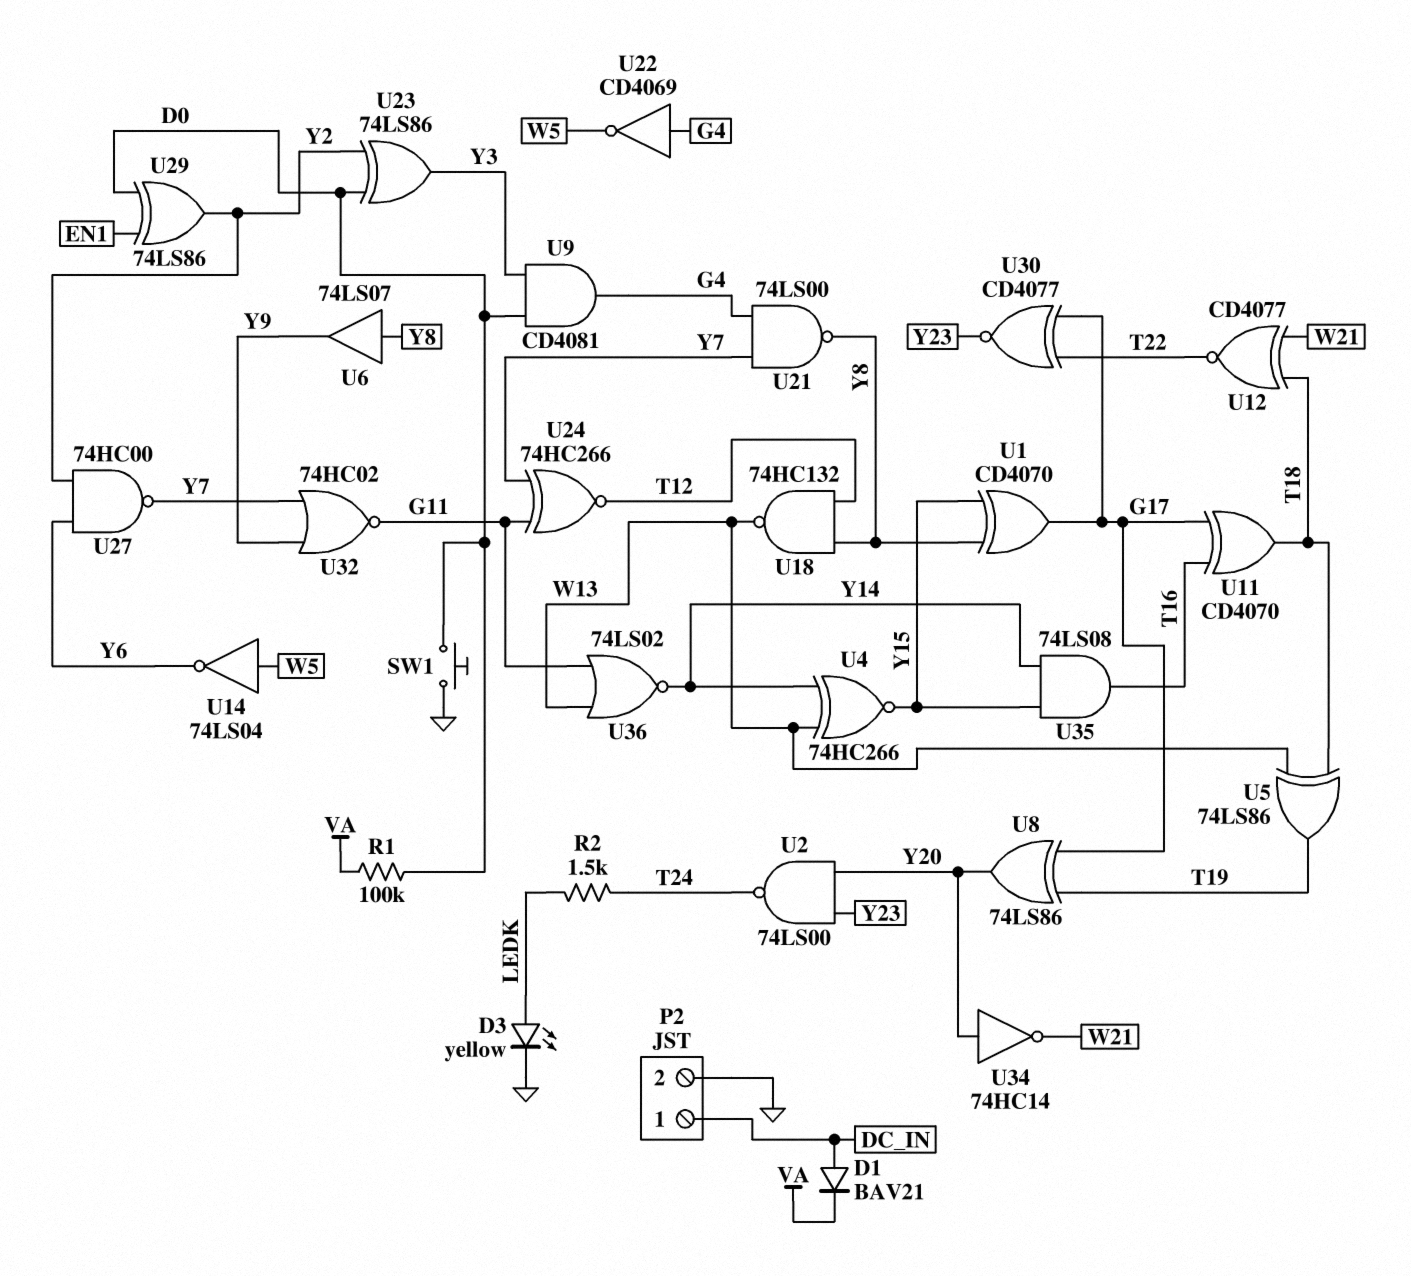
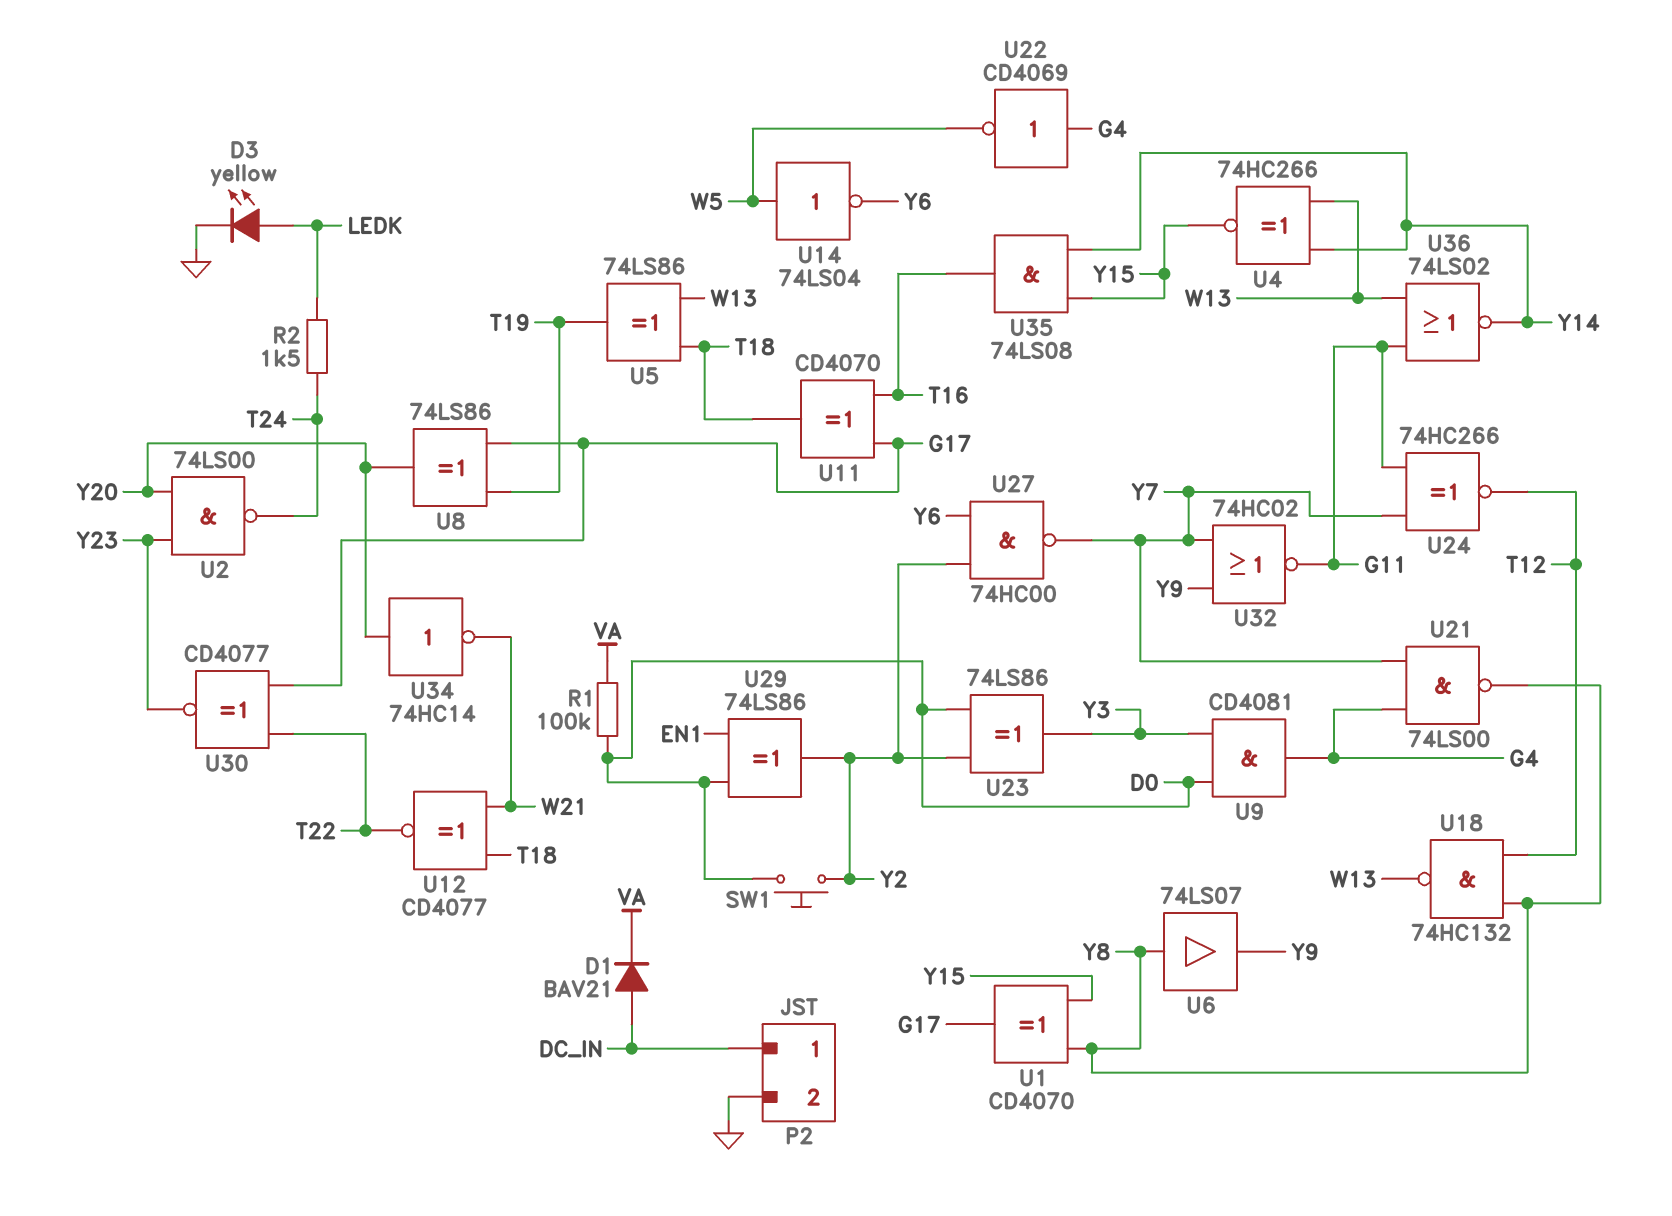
SW1: button (D0, GND) -> button (D0, Y2)

